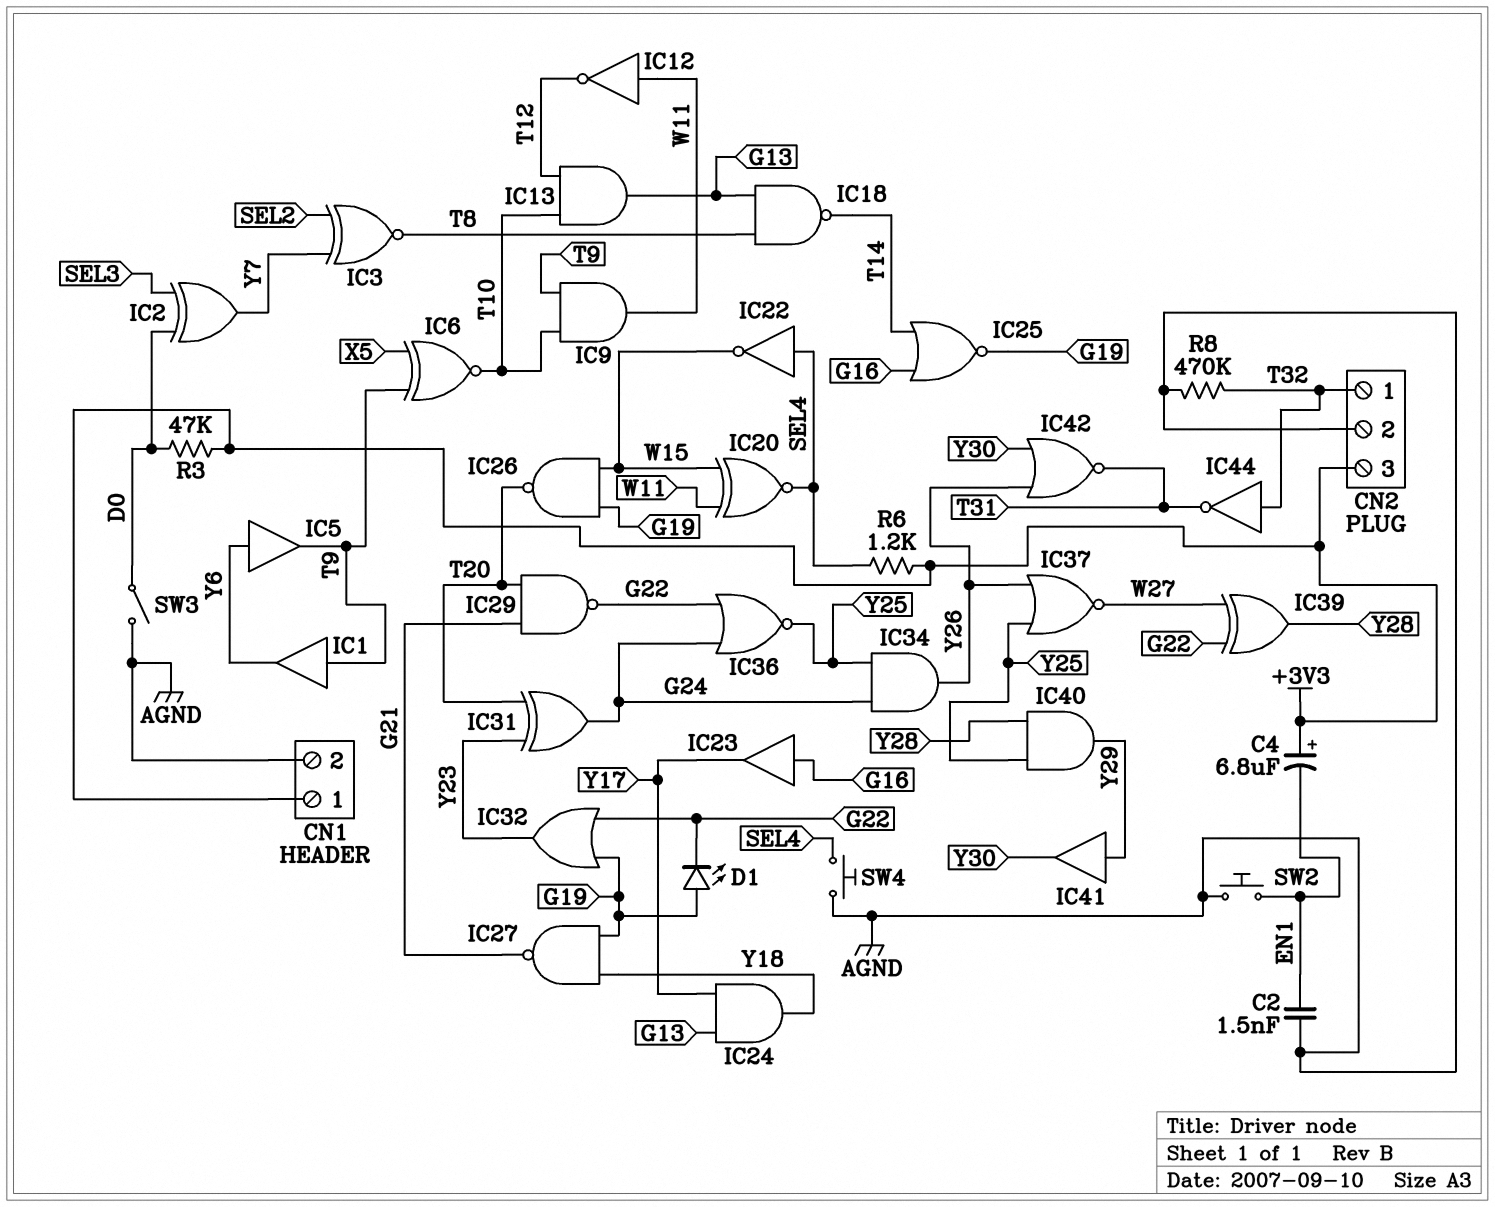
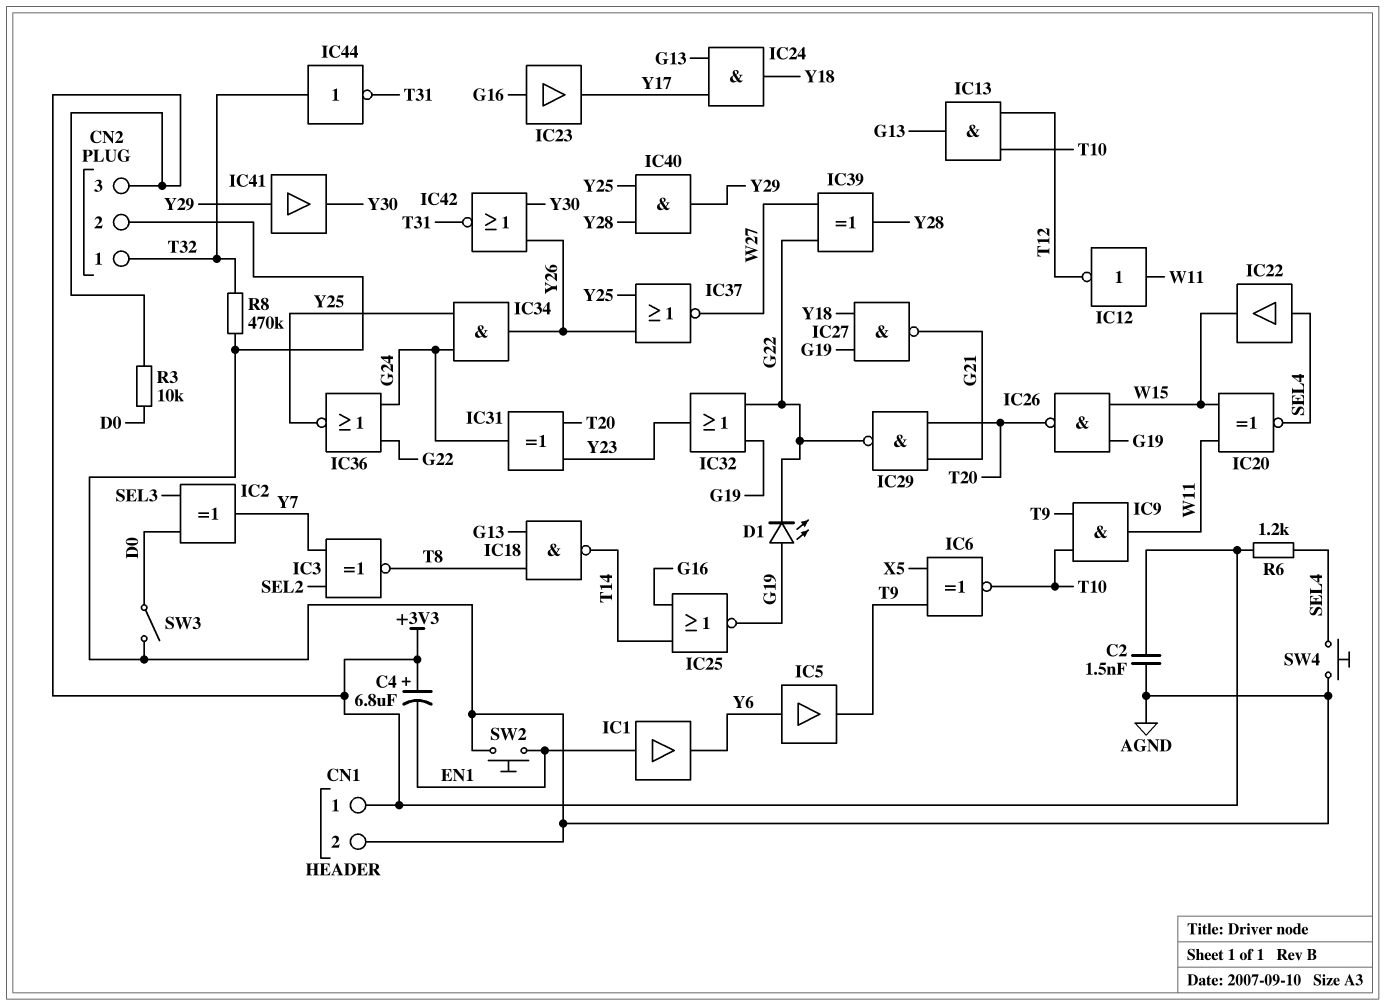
C2: 1.5nF (AGND, EN1) -> 1.5nF (+3V3, AGND)
IC1: buffer (in T9, out Y6) -> buffer (in EN1, out Y6)
IC22: NOT (in SEL4, out W15) -> buffer (in SEL4, out W15)
R3: 47k (+3V3, D0) -> 10k (+3V3, D0)

